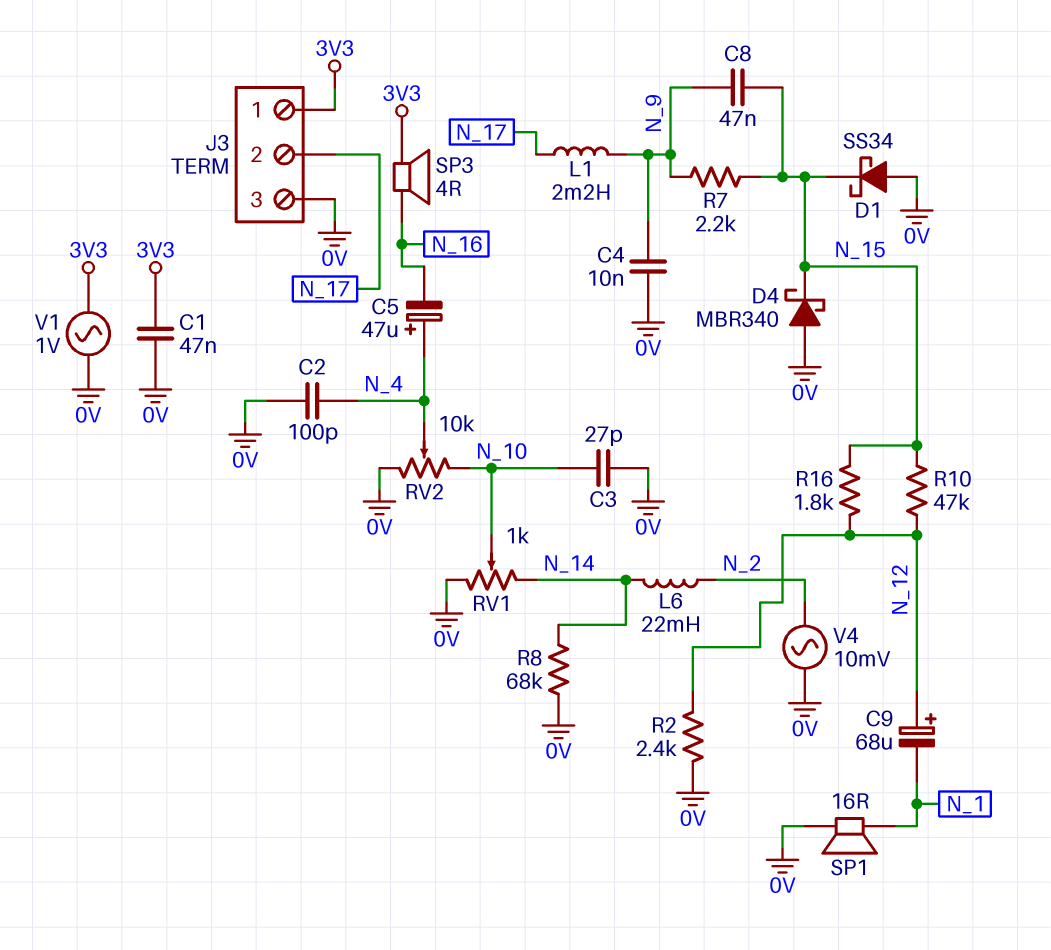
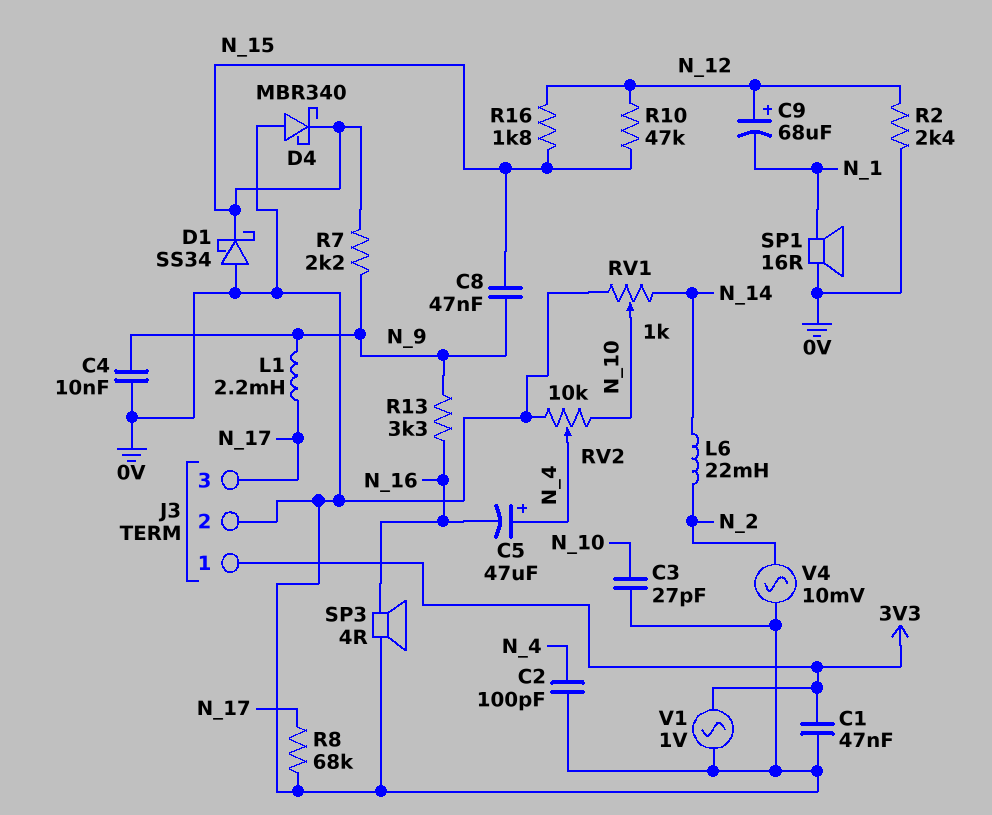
J3 pin 2: N_17 -> 0V
J3 pin 3: 0V -> N_17
R8: 68k (0V, N_14) -> 68k (0V, N_17)
R13: none -> 3.3k (N_9, N_16)
SP3: speaker 4R (3V3, N_16) -> speaker 4R (0V, N_16)

